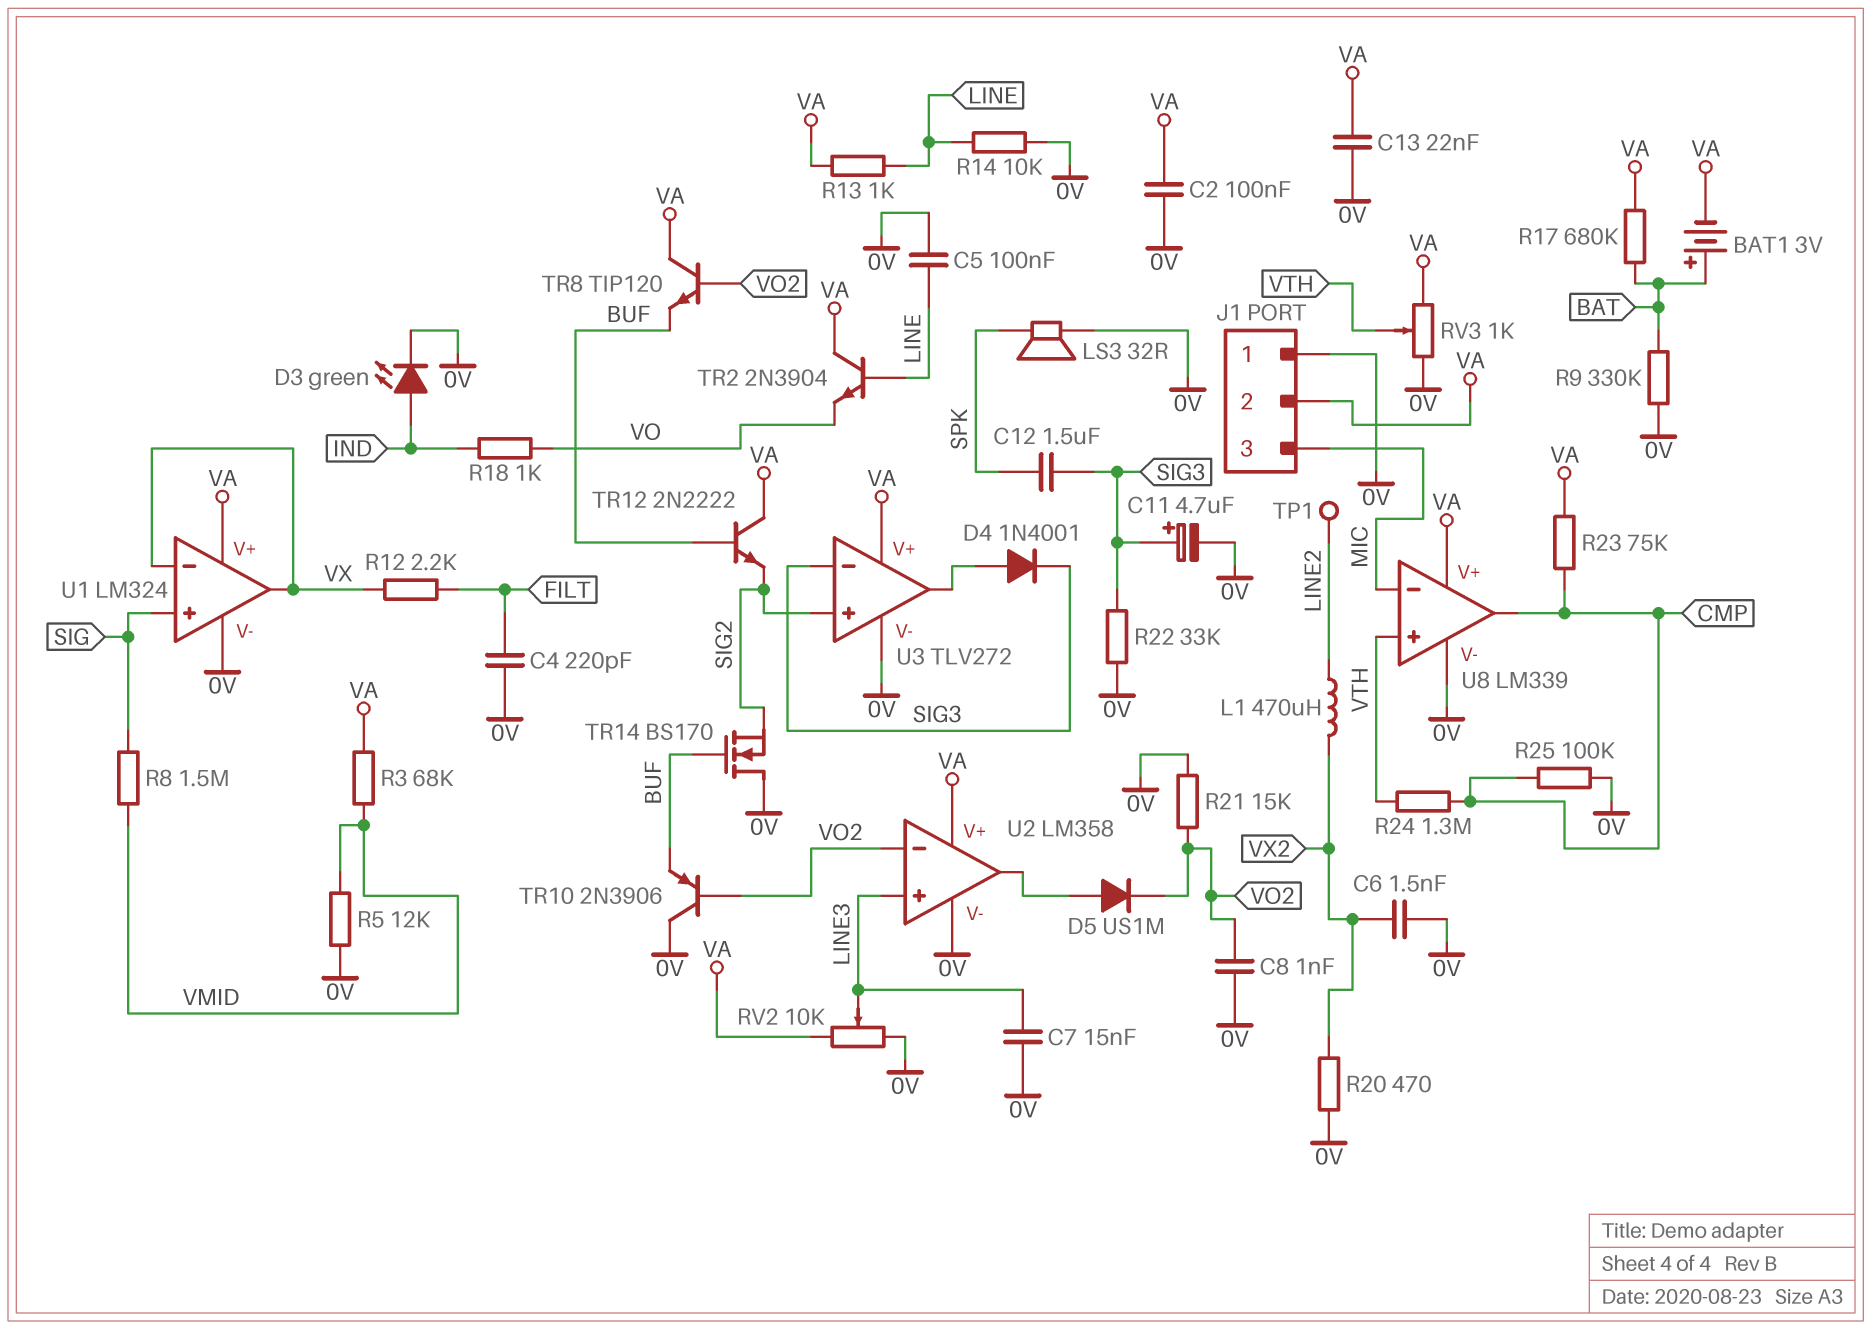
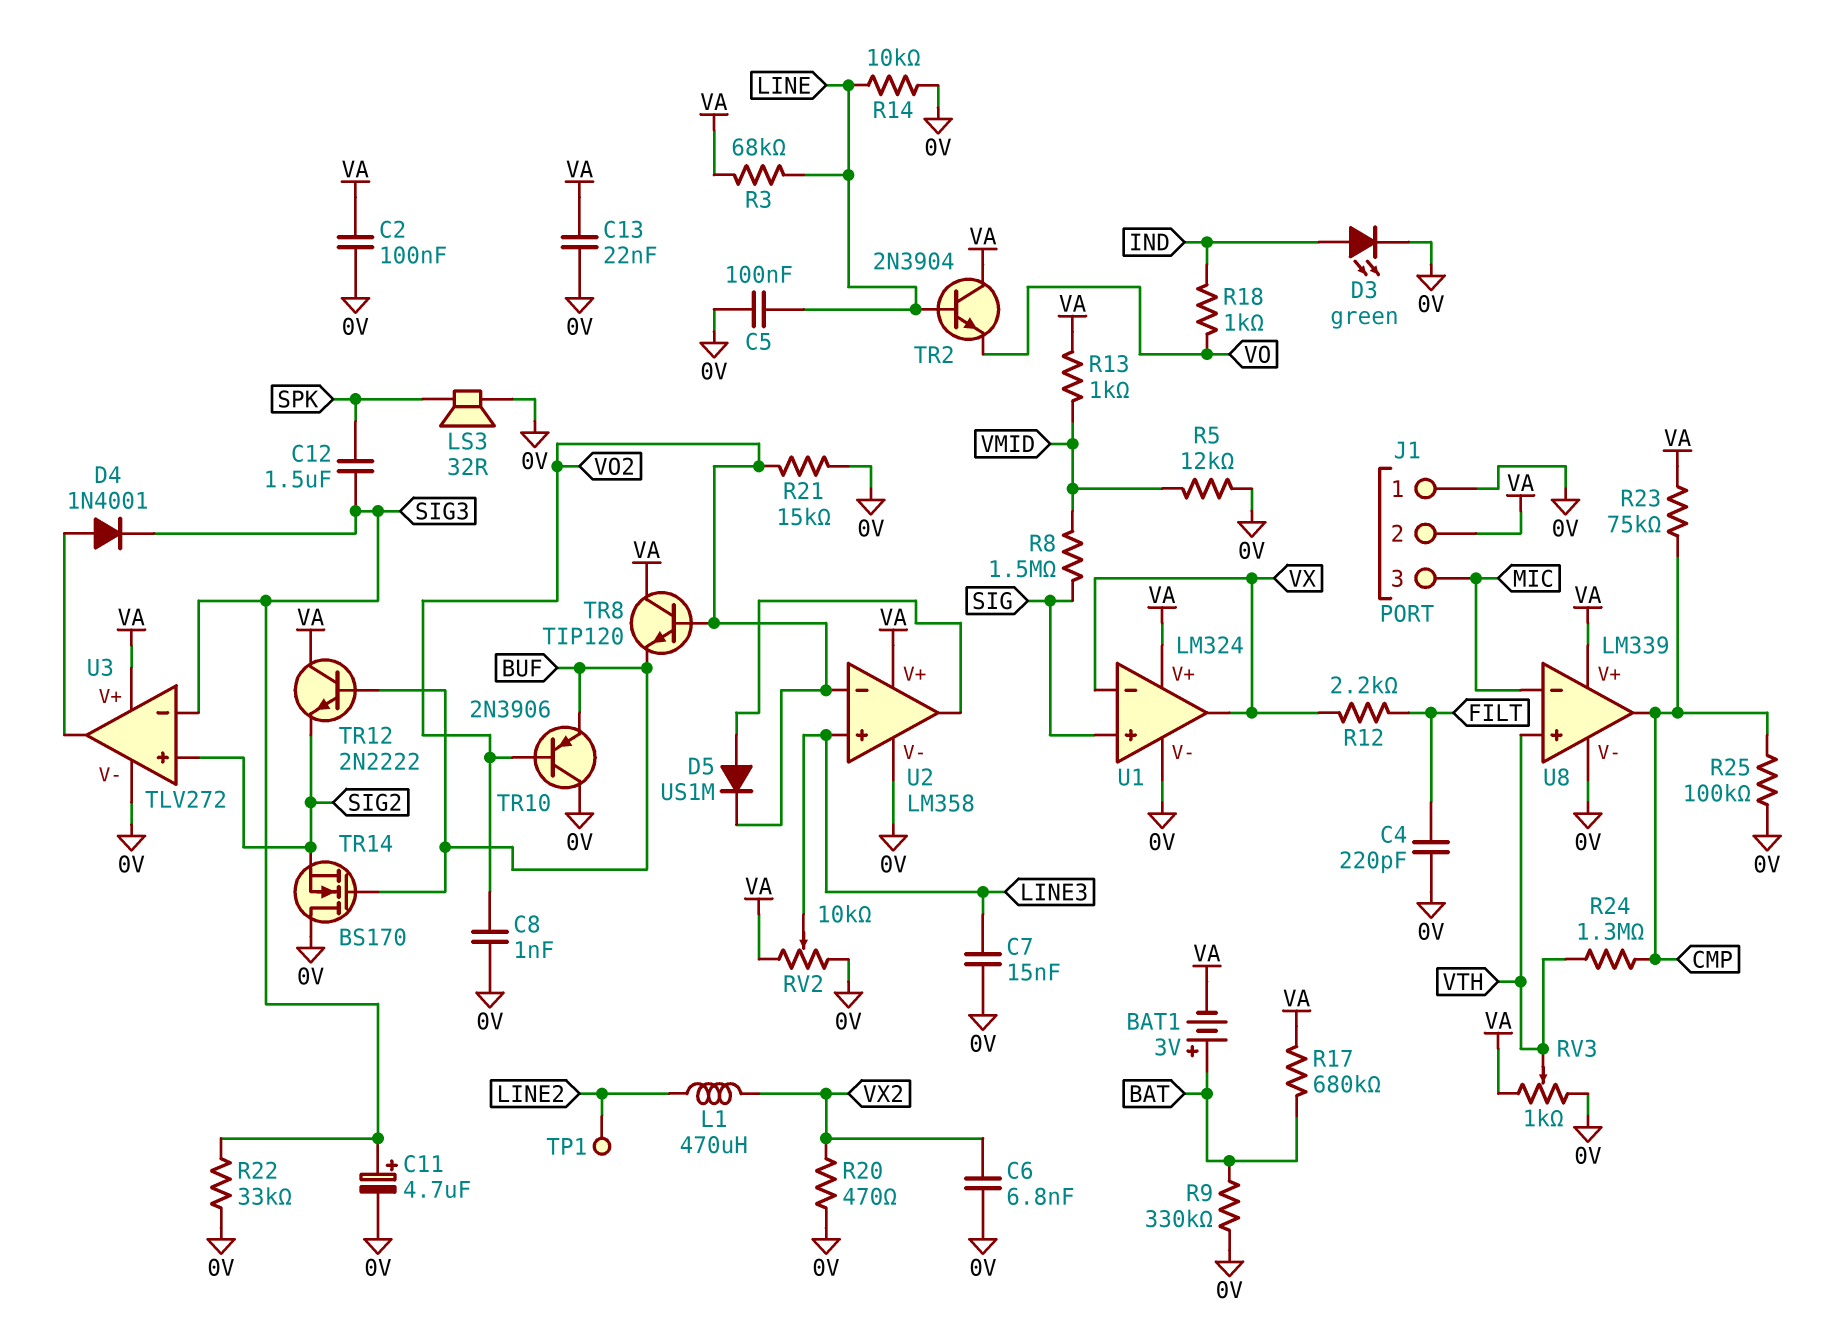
C6: 1.5nF (0V, VX2) -> 6.8nF (0V, VX2)
R3: 68k (VA, VMID) -> 68k (LINE, VA)
R13: 1k (LINE, VA) -> 1k (VA, VMID)

